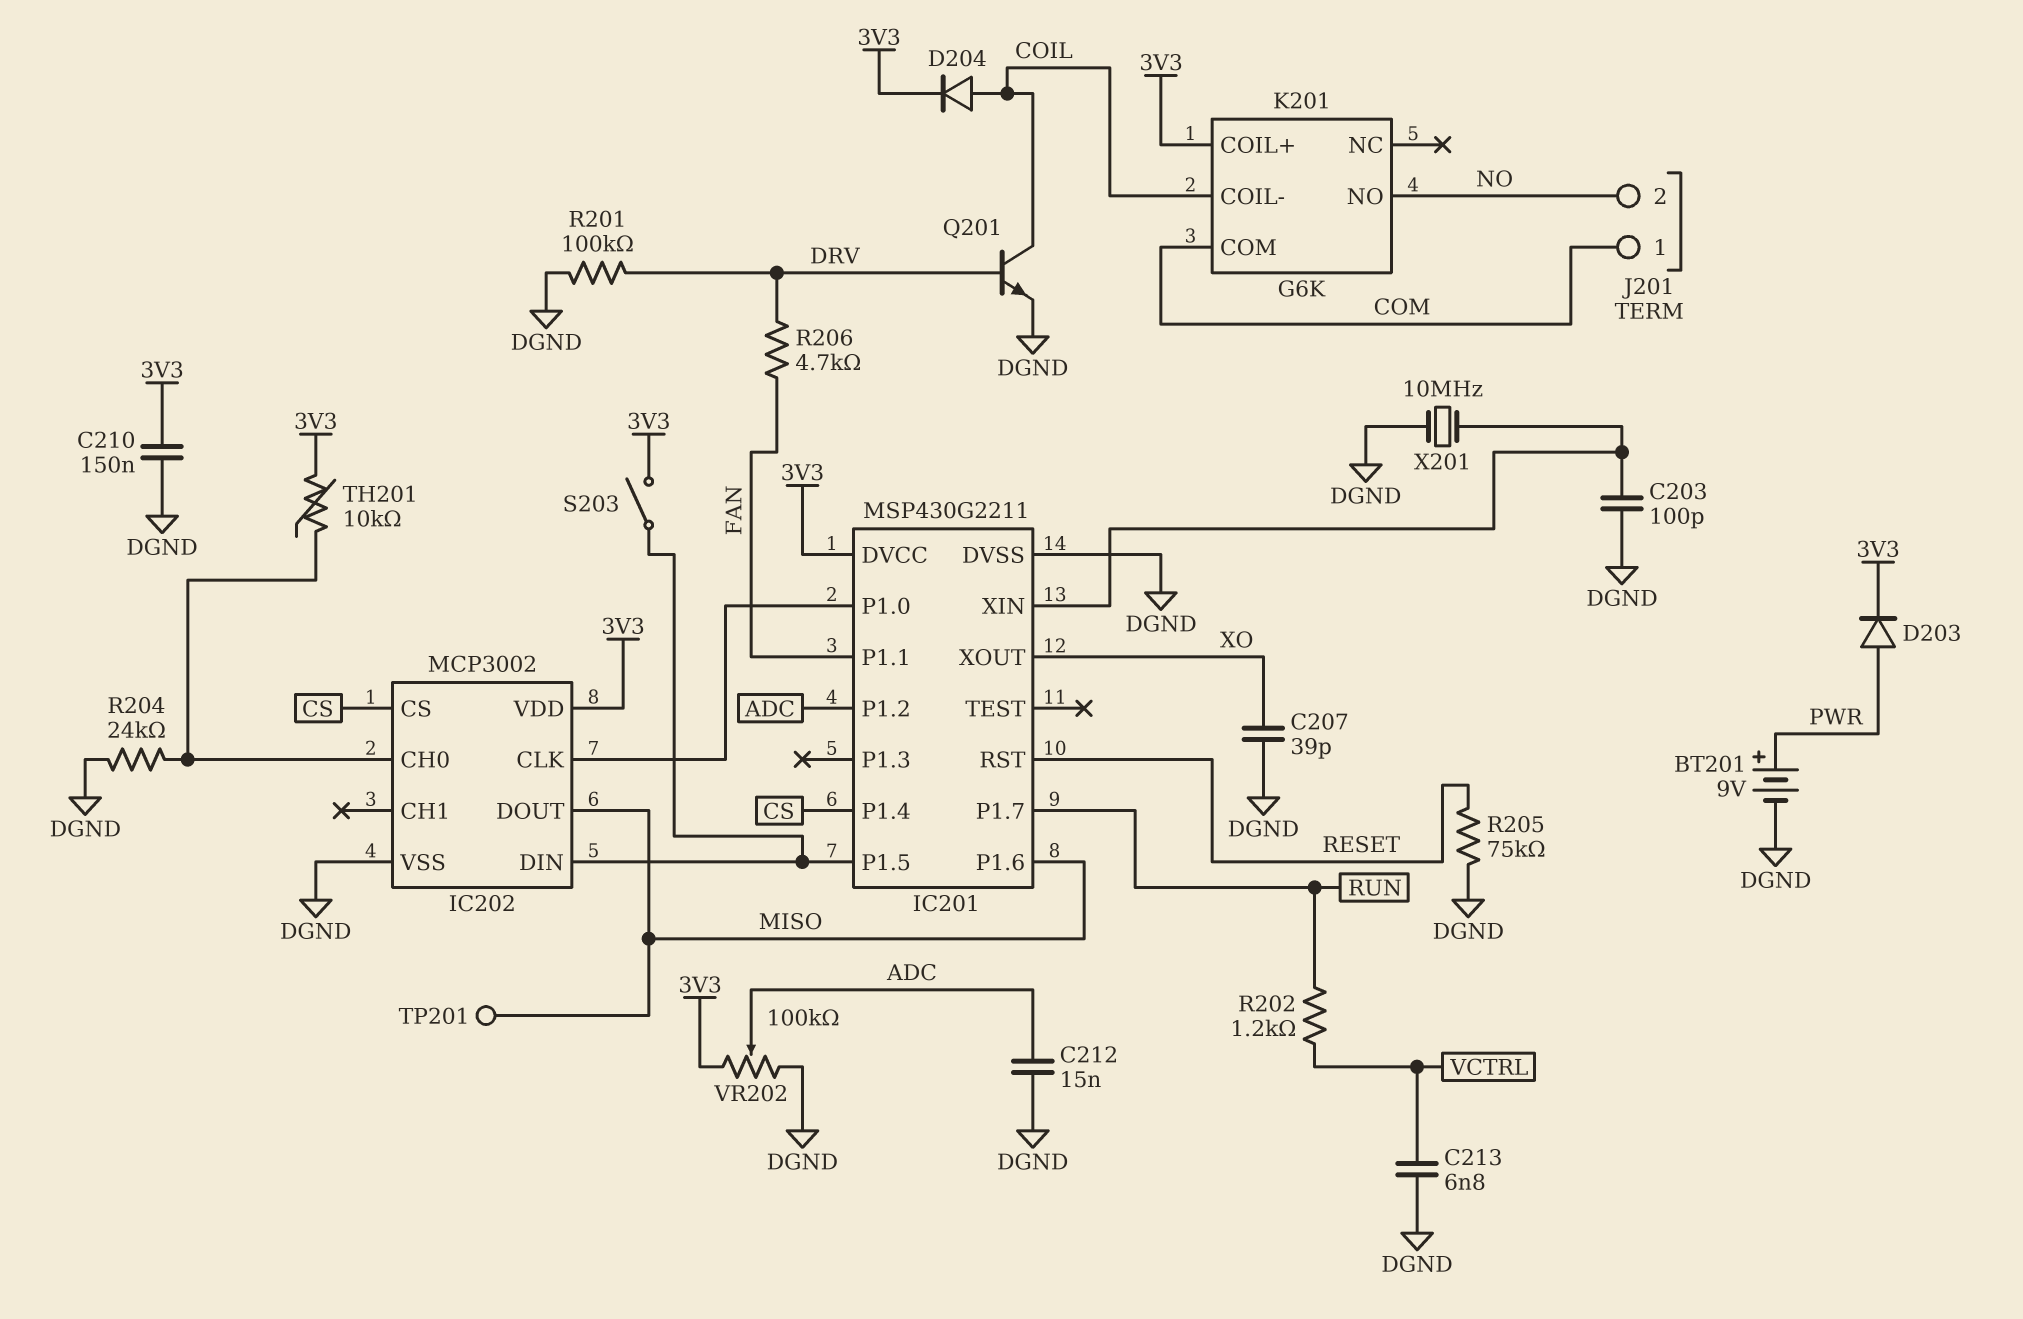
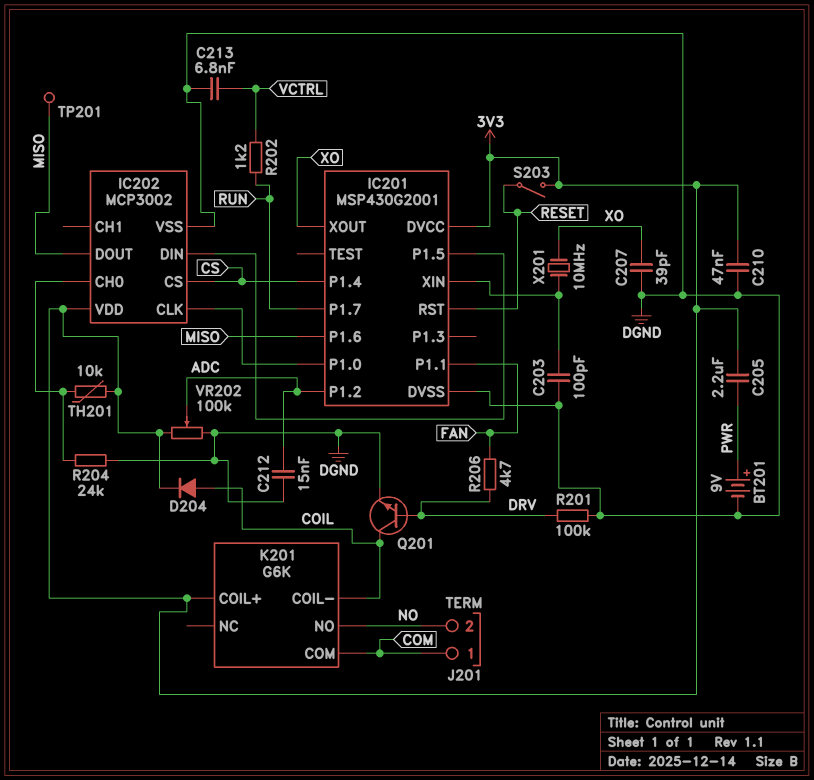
C205: none -> 2.2uF (3V3, PWR)
C210: 150nF (3V3, DGND) -> 47nF (3V3, DGND)
D203: diode (A PWR, K 3V3) -> none
IC201: MSP430G2211 -> MSP430G2001
R205: 75k (DGND, RESET) -> none
S203: switch (3V3, IC201/P1.5) -> switch (3V3, RESET)
X201: 10MHz (DGND, IC201/XIN) -> 10MHz (IC201/XIN, XO)

